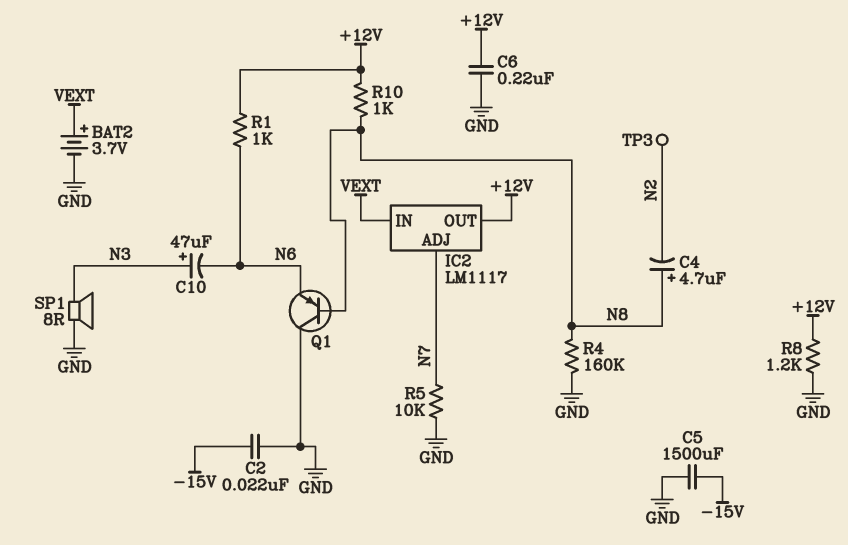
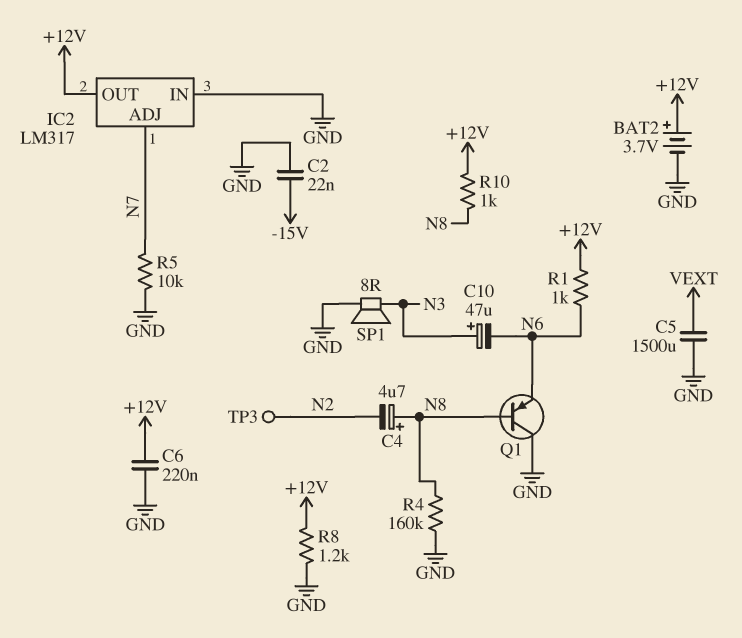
BAT2: 3.7V (plus VEXT, minus GND) -> 3.7V (plus +12V, minus GND)
C5: 1500uF (-15V, GND) -> 1500uF (GND, VEXT)
IC2: LM1117 -> LM317
IC2 pin IN: VEXT -> GND

